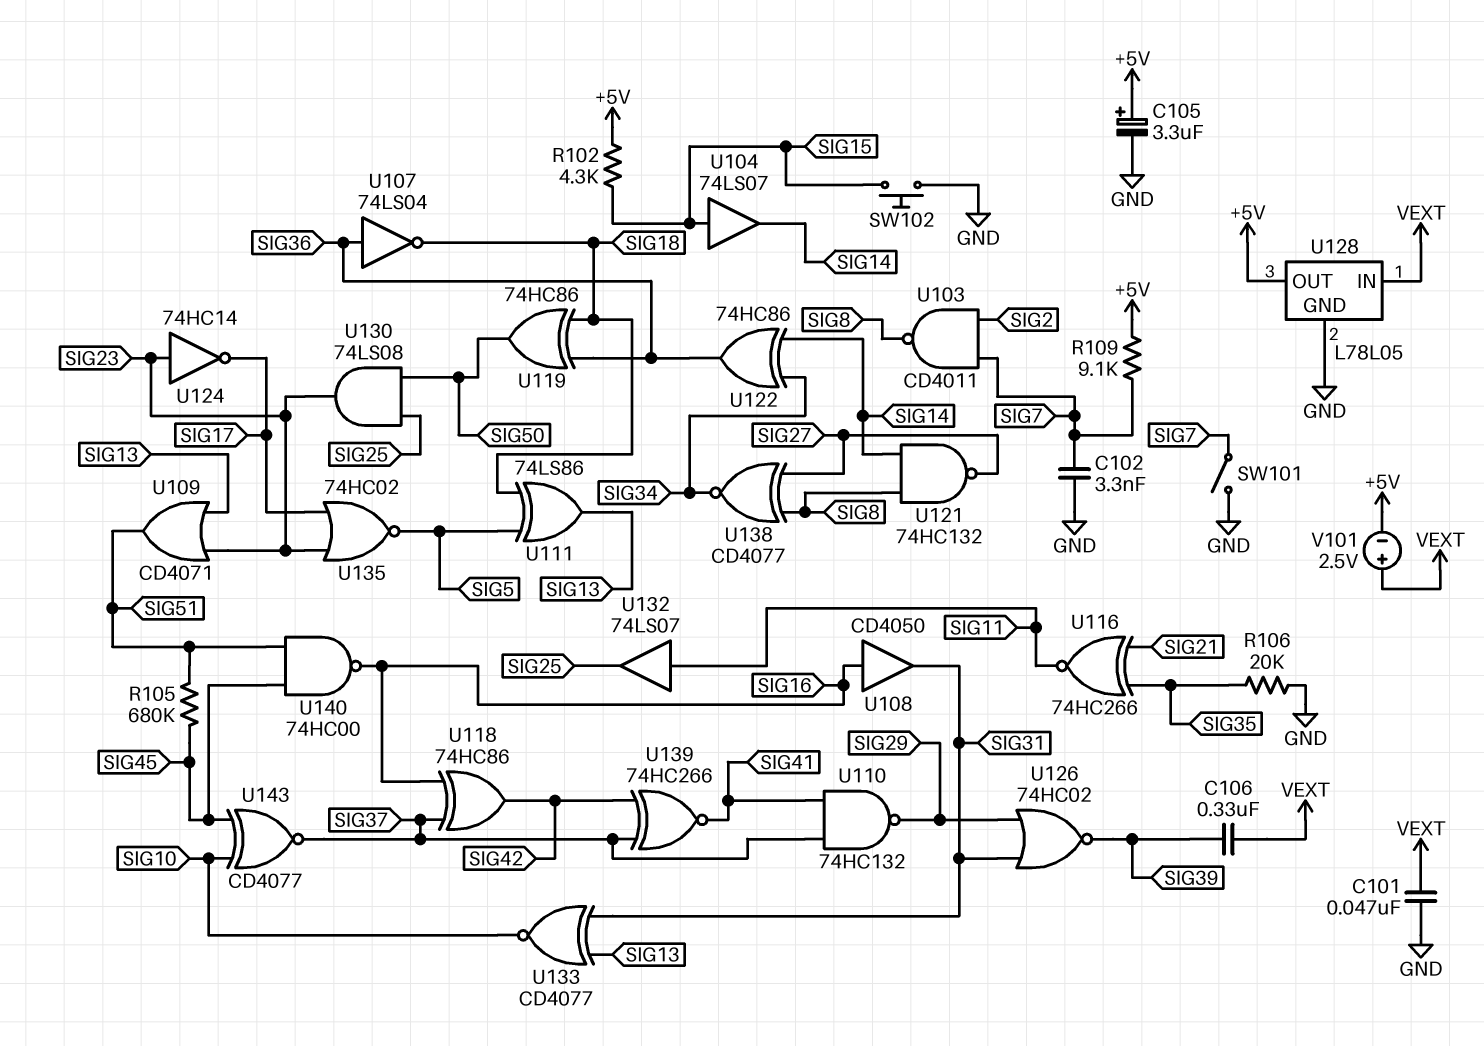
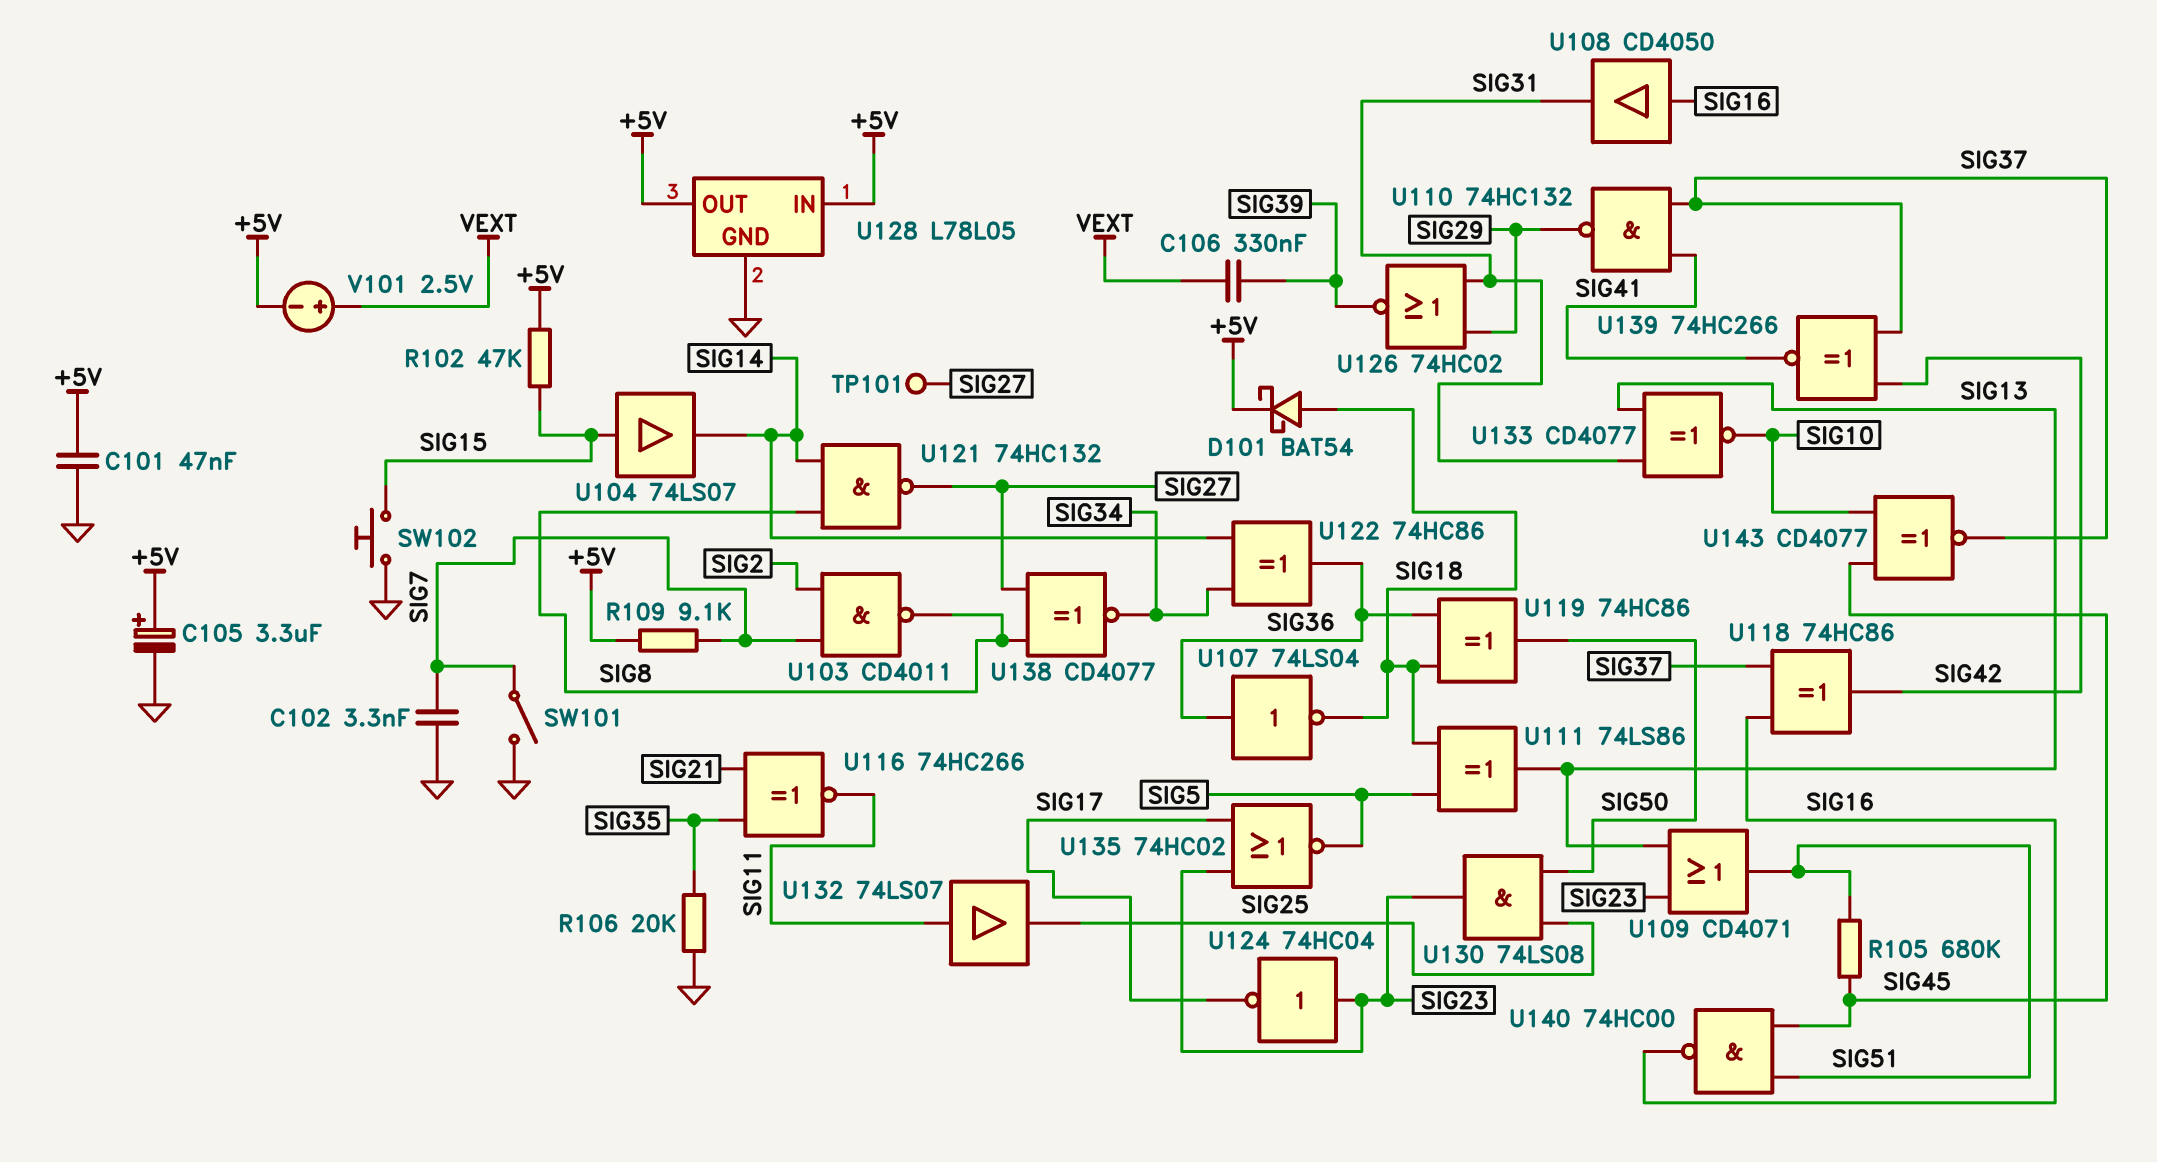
C101: 47nF (GND, VEXT) -> 47nF (+5V, GND)
D101: none -> schottky BAT54 (A SIG18, K +5V)
R102: 4.3k (+5V, SIG15) -> 47k (+5V, SIG15)
TP101: none -> test point (SIG27)
U124: NOT 74HC14 (in SIG23, out SIG17) -> NOT 74HC04 (in SIG23, out SIG17)
U128 pin IN: VEXT -> +5V

